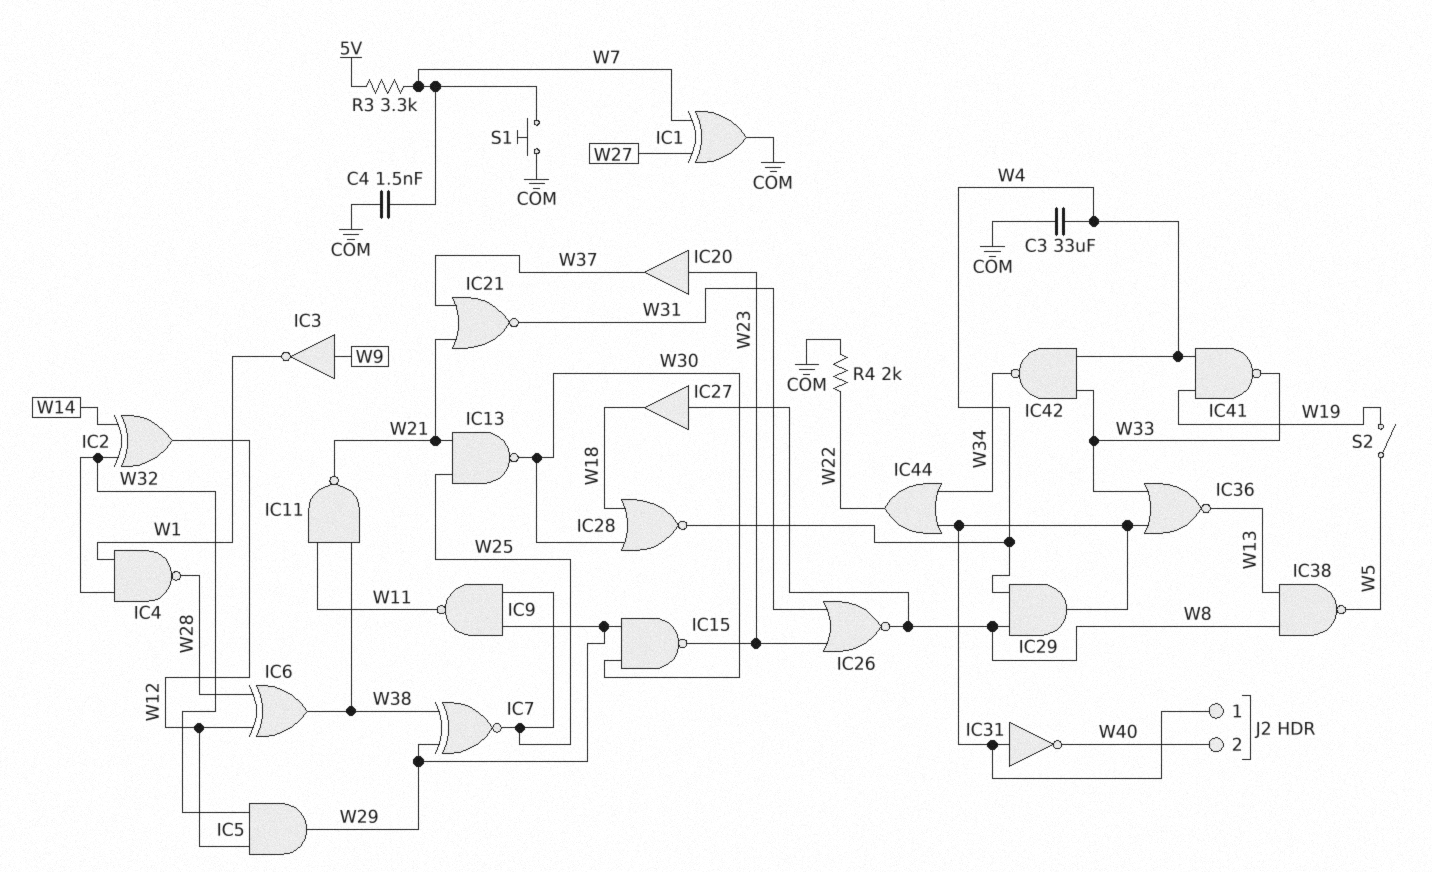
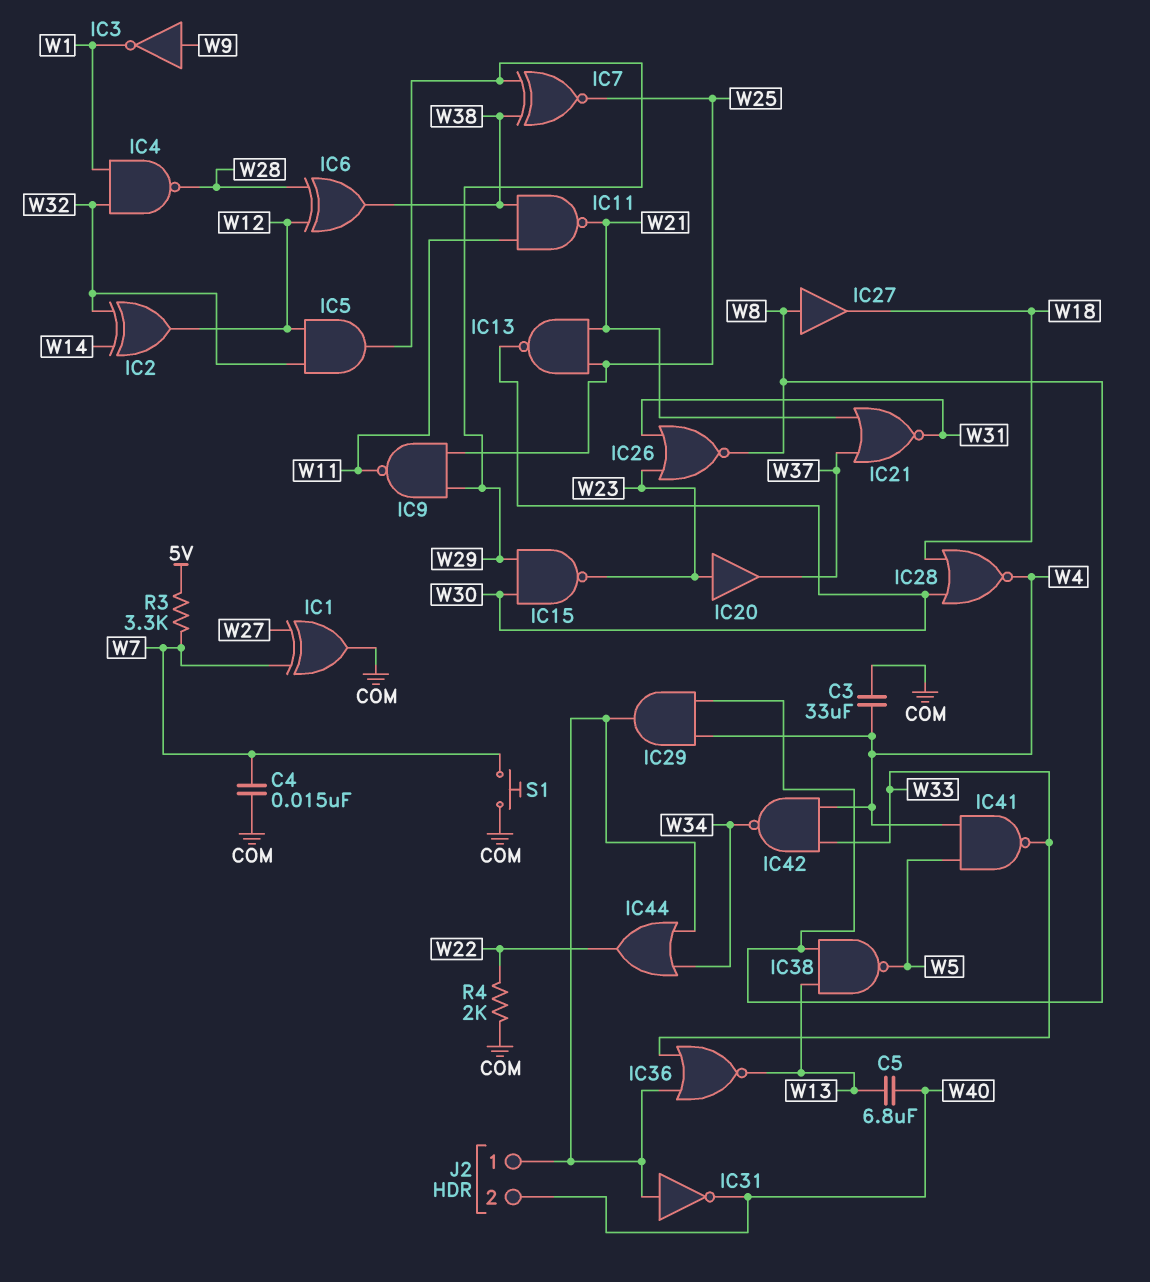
C4: 1.5nF (COM, W7) -> 15nF (COM, W7)
C5: none -> 6.8uF (W13, W40)
IC41: NAND (in W4, in W19, out W33) -> NAND (in W4, in W5, out W33)
S2: switch (W5, W19) -> none

